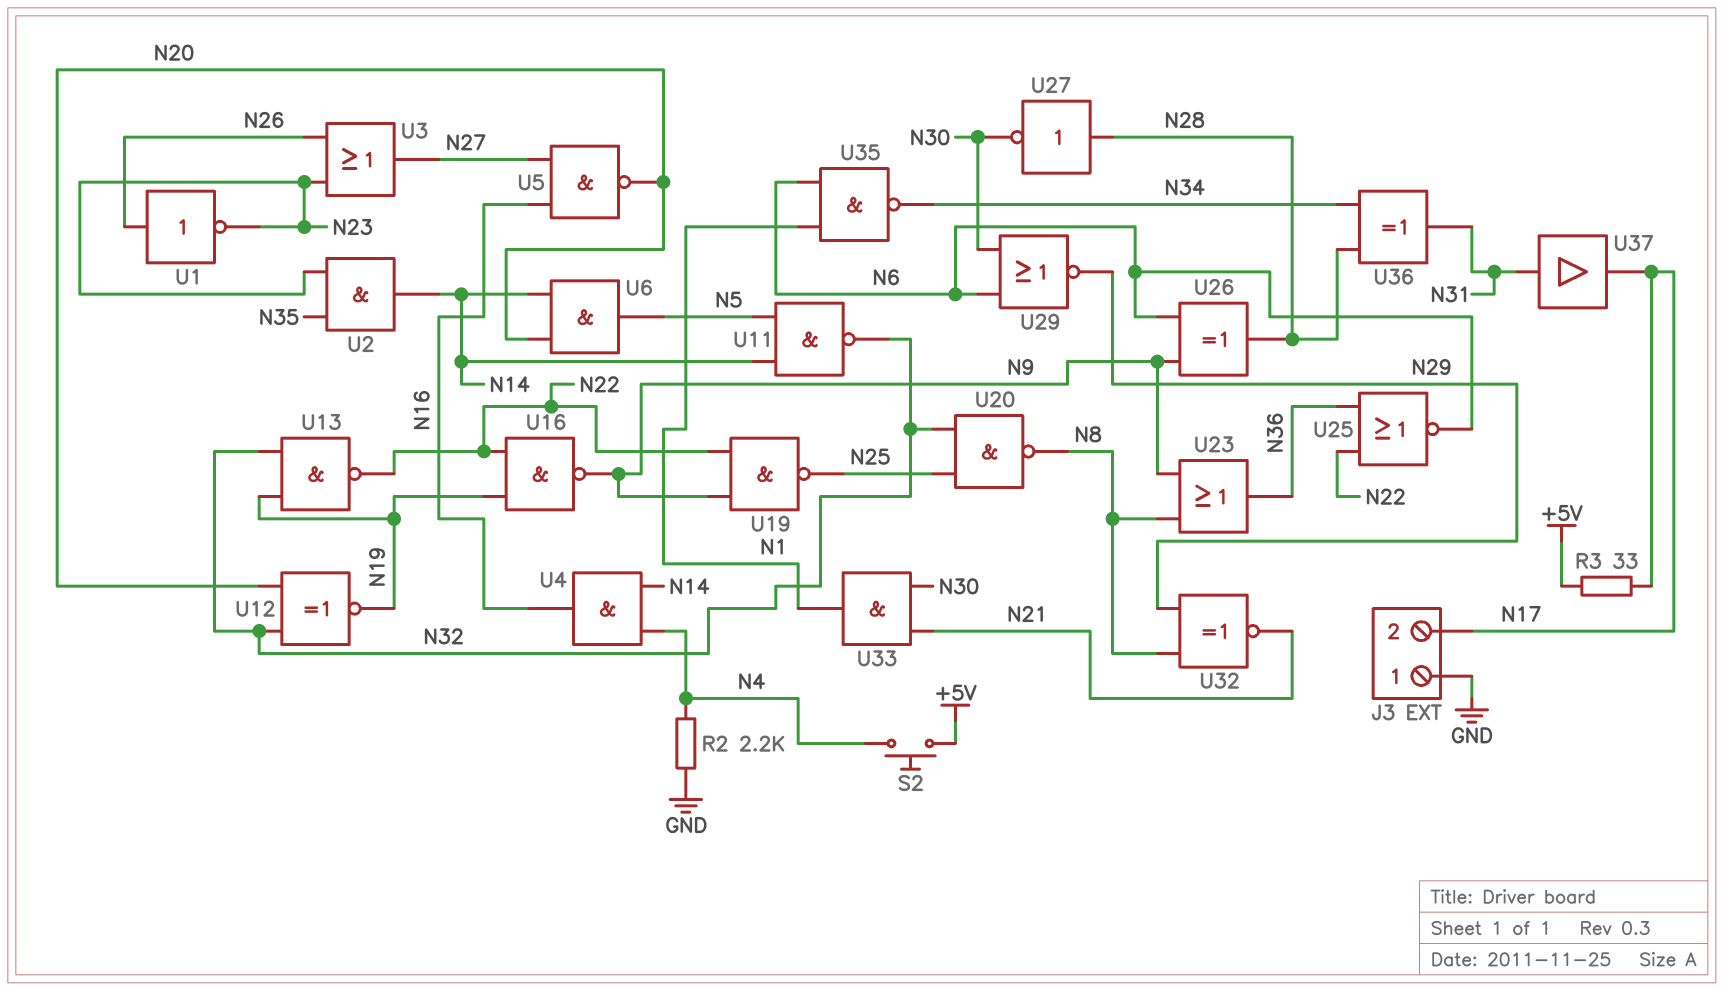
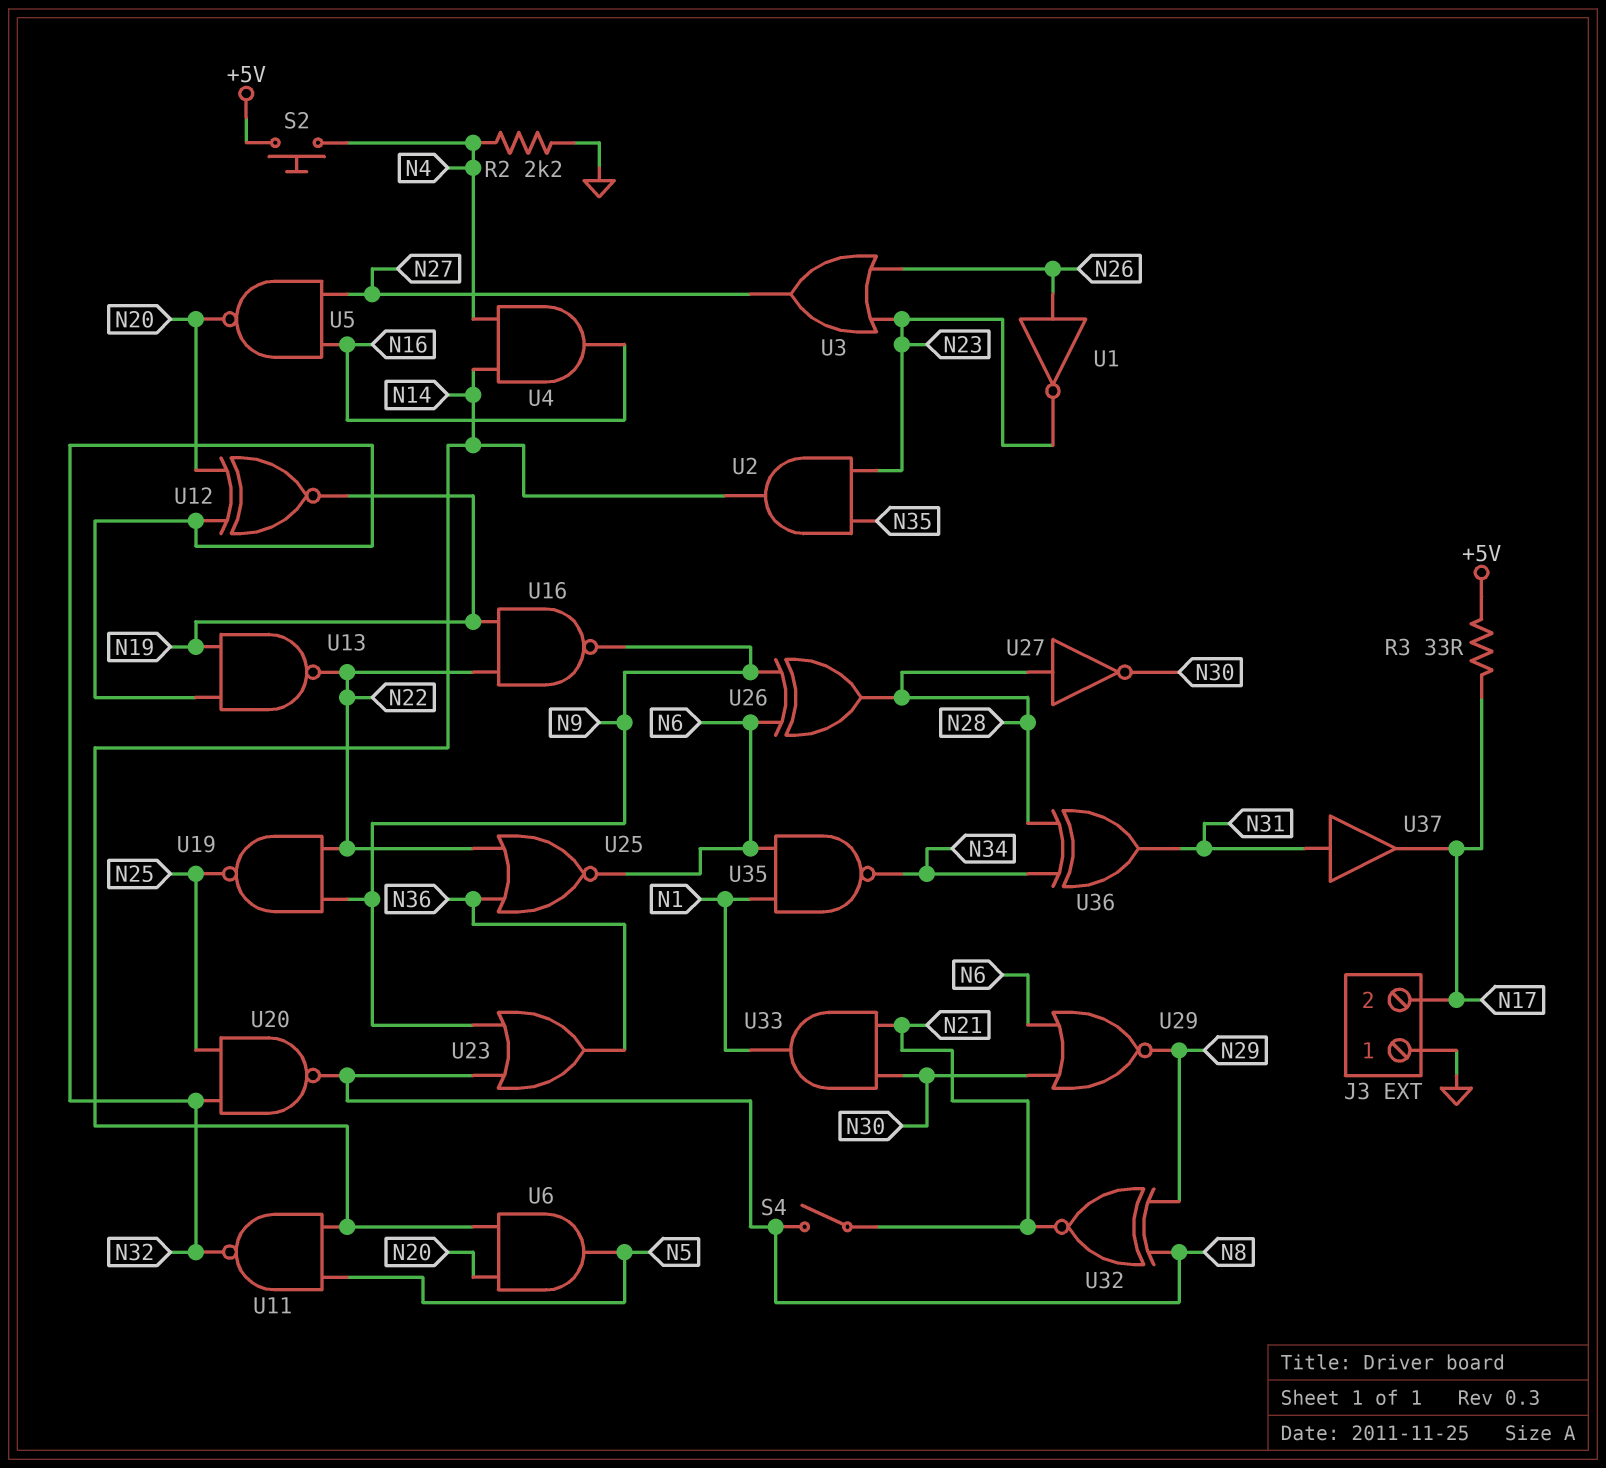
S4: none -> switch (N8, N21)

